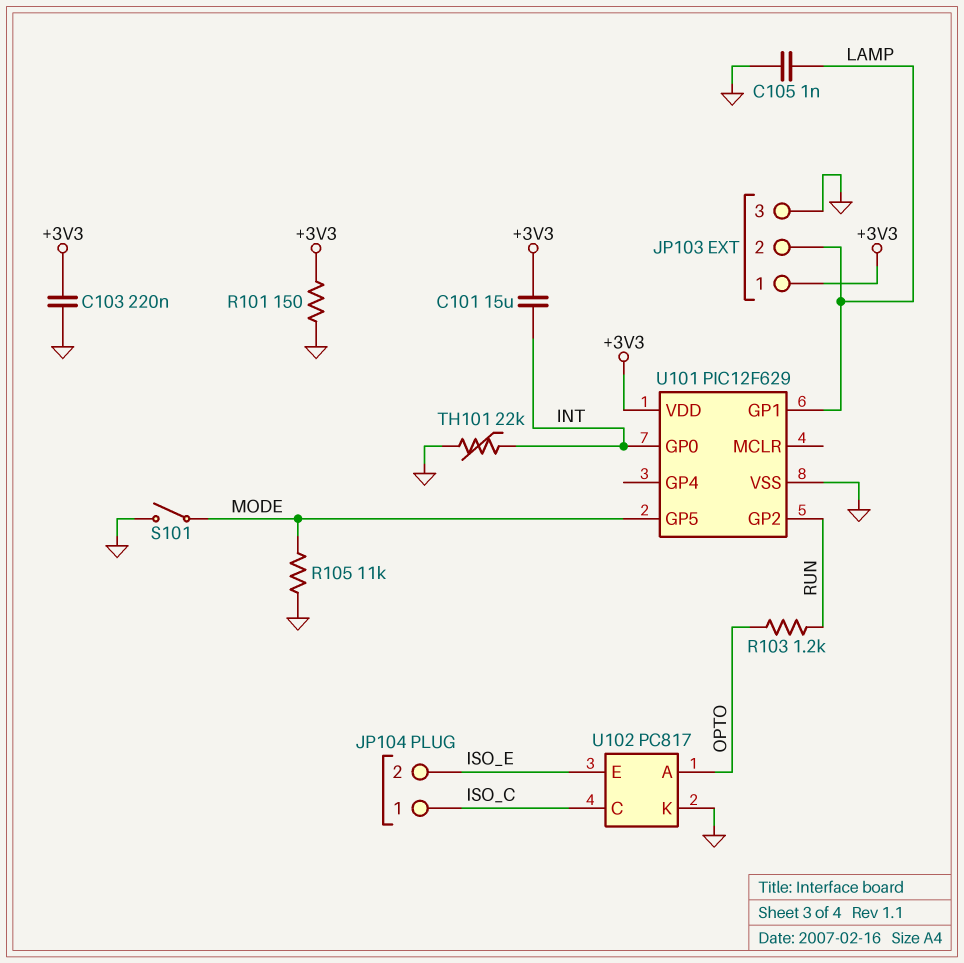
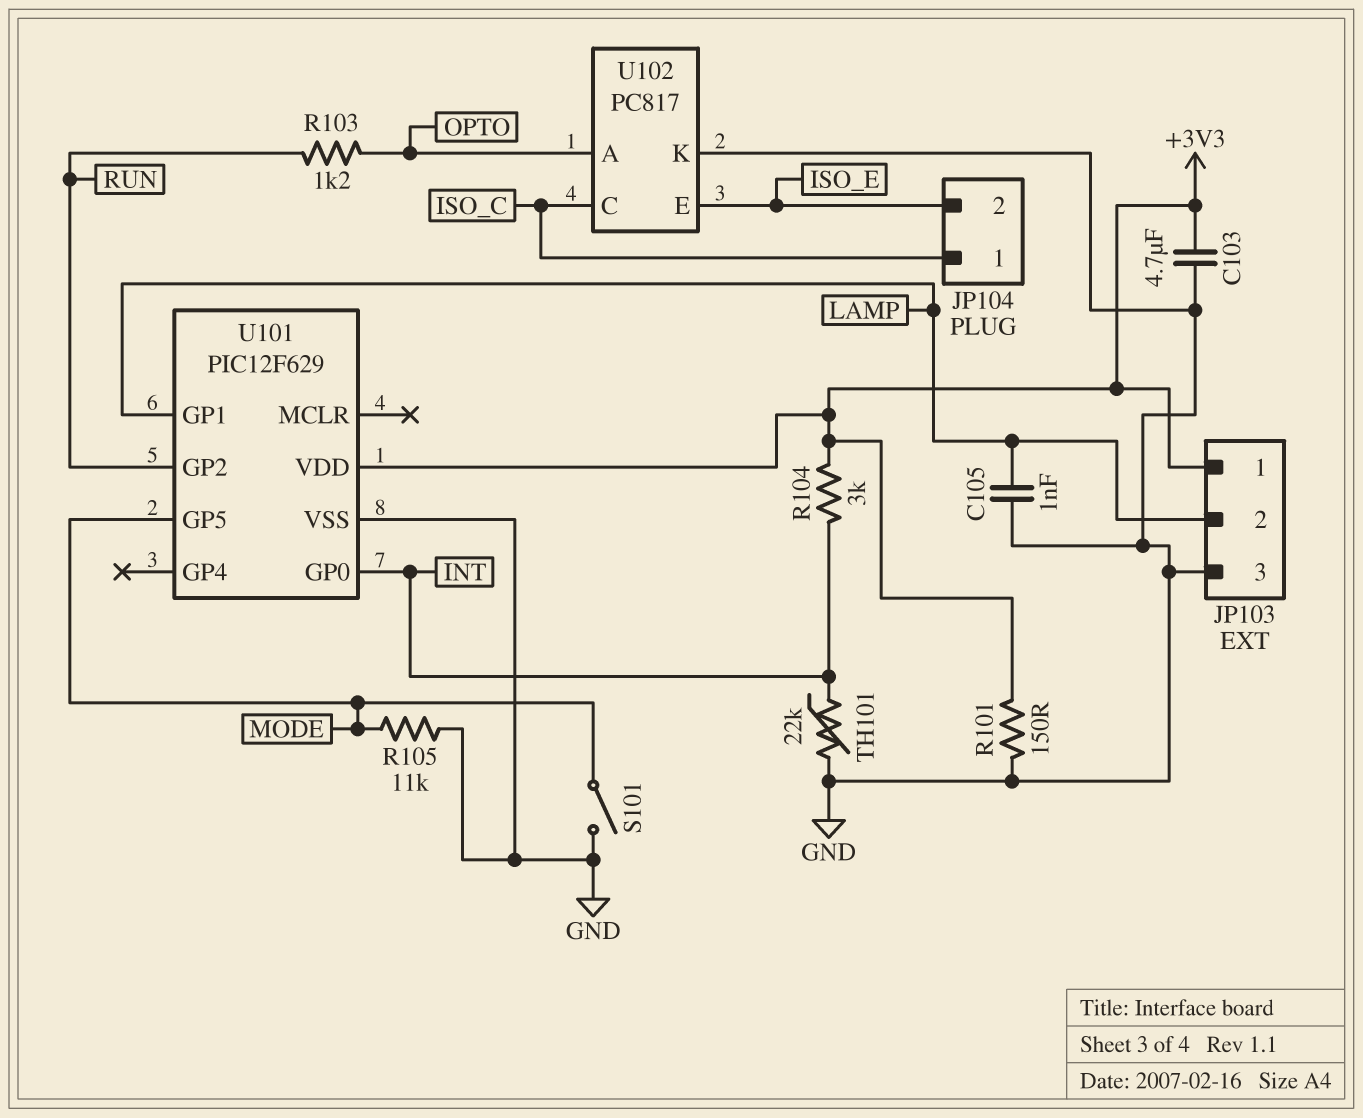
C101: 15uF (+3V3, INT) -> none
C103: 220nF (+3V3, GND) -> 4.7uF (+3V3, GND)
R104: none -> 3k (+3V3, INT)

